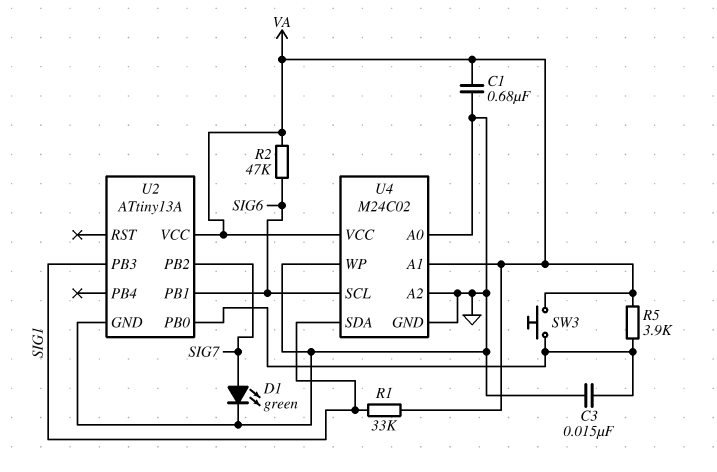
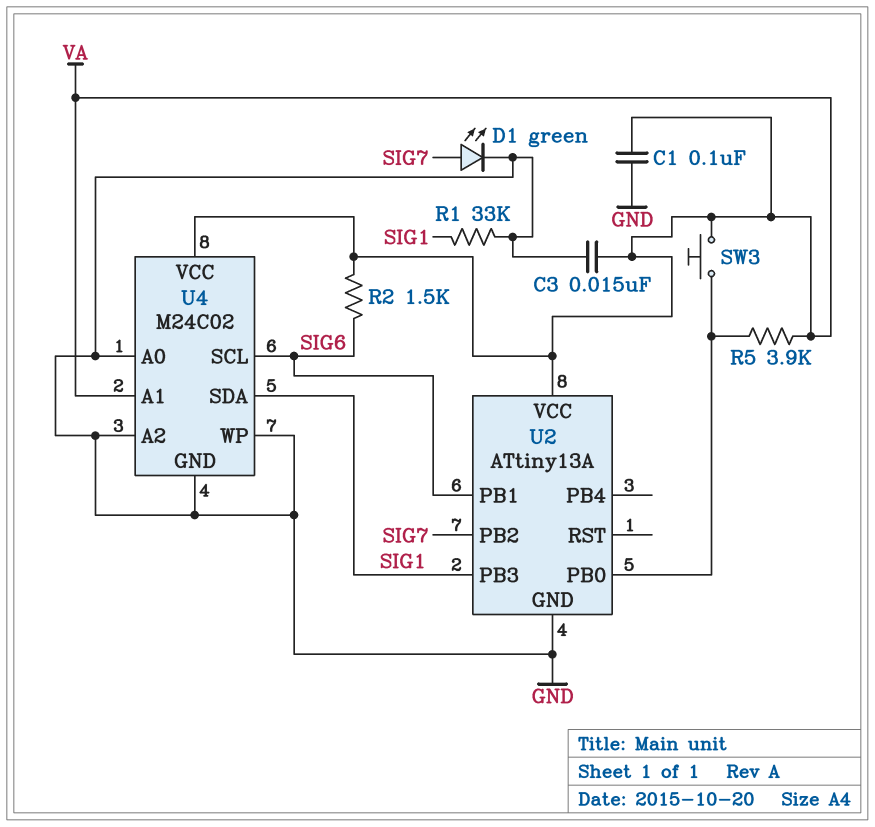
C1: 680nF (GND, VA) -> 100nF (GND, VA)
C3: 15nF (GND, U2/PB0) -> 15nF (GND, VA)
R1: 33k (SIG1, VA) -> 33k (GND, SIG1)
R2: 47k (SIG6, VA) -> 1.5k (SIG6, VA)

